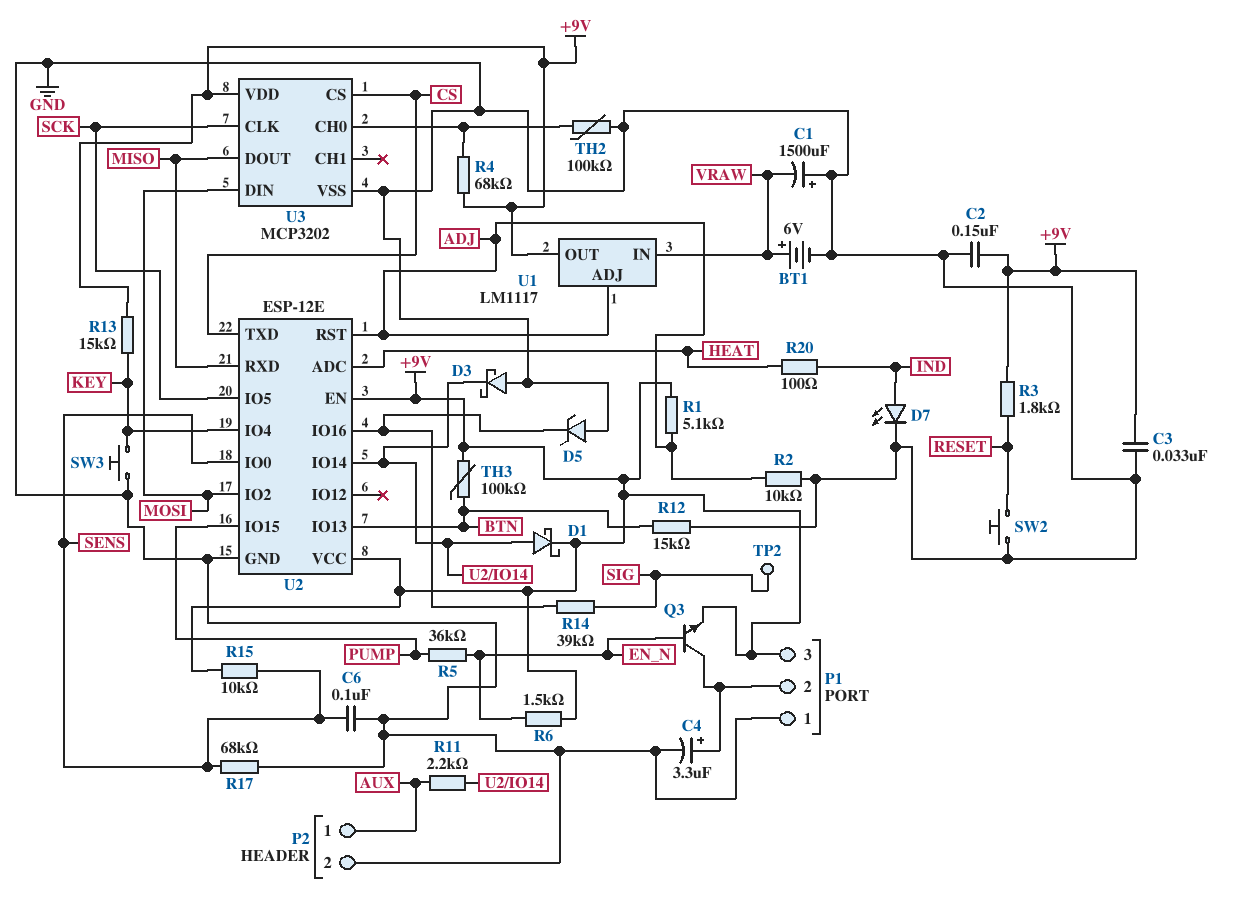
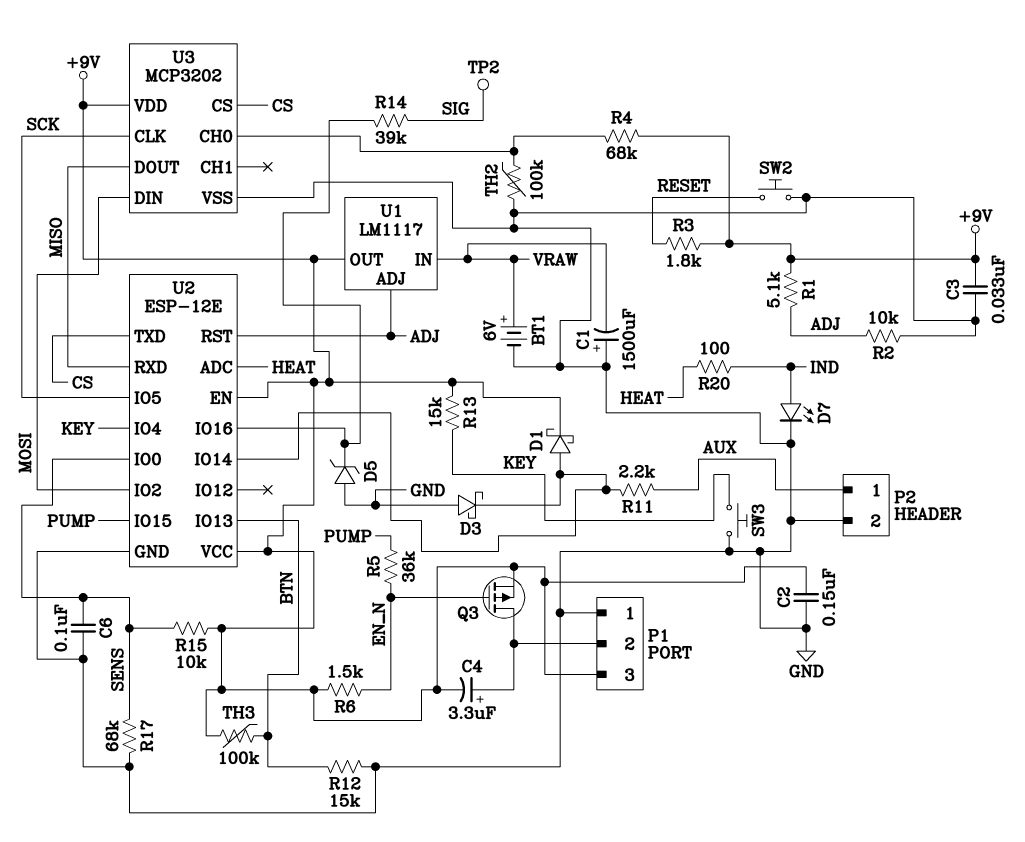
C4: 3.3uF (plus P1/2, minus GND) -> 3.3uF (plus P1/2, minus +9V)
Q3: NPN (B EN_N, C P1/2, E +9V) -> PMOS (G EN_N, D P1/2, S +9V)

